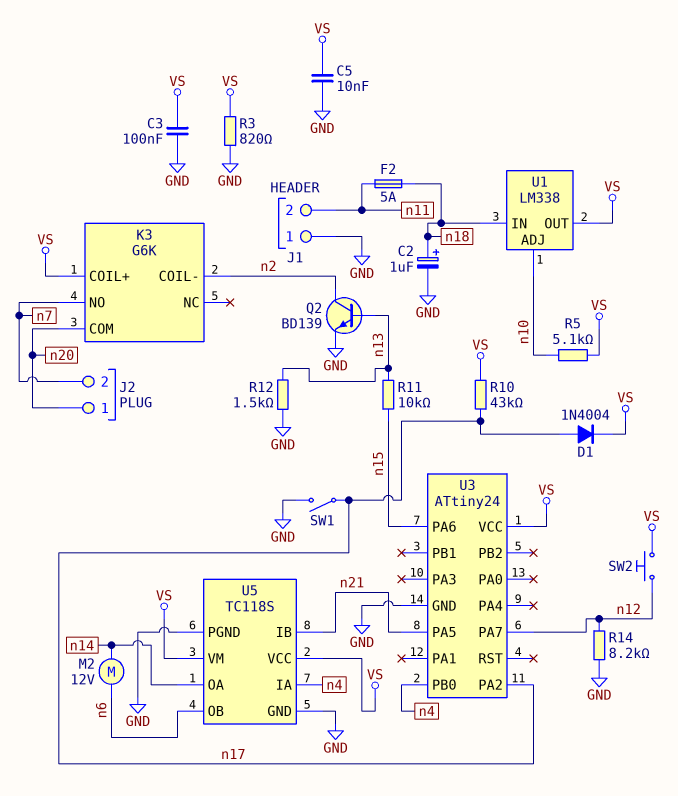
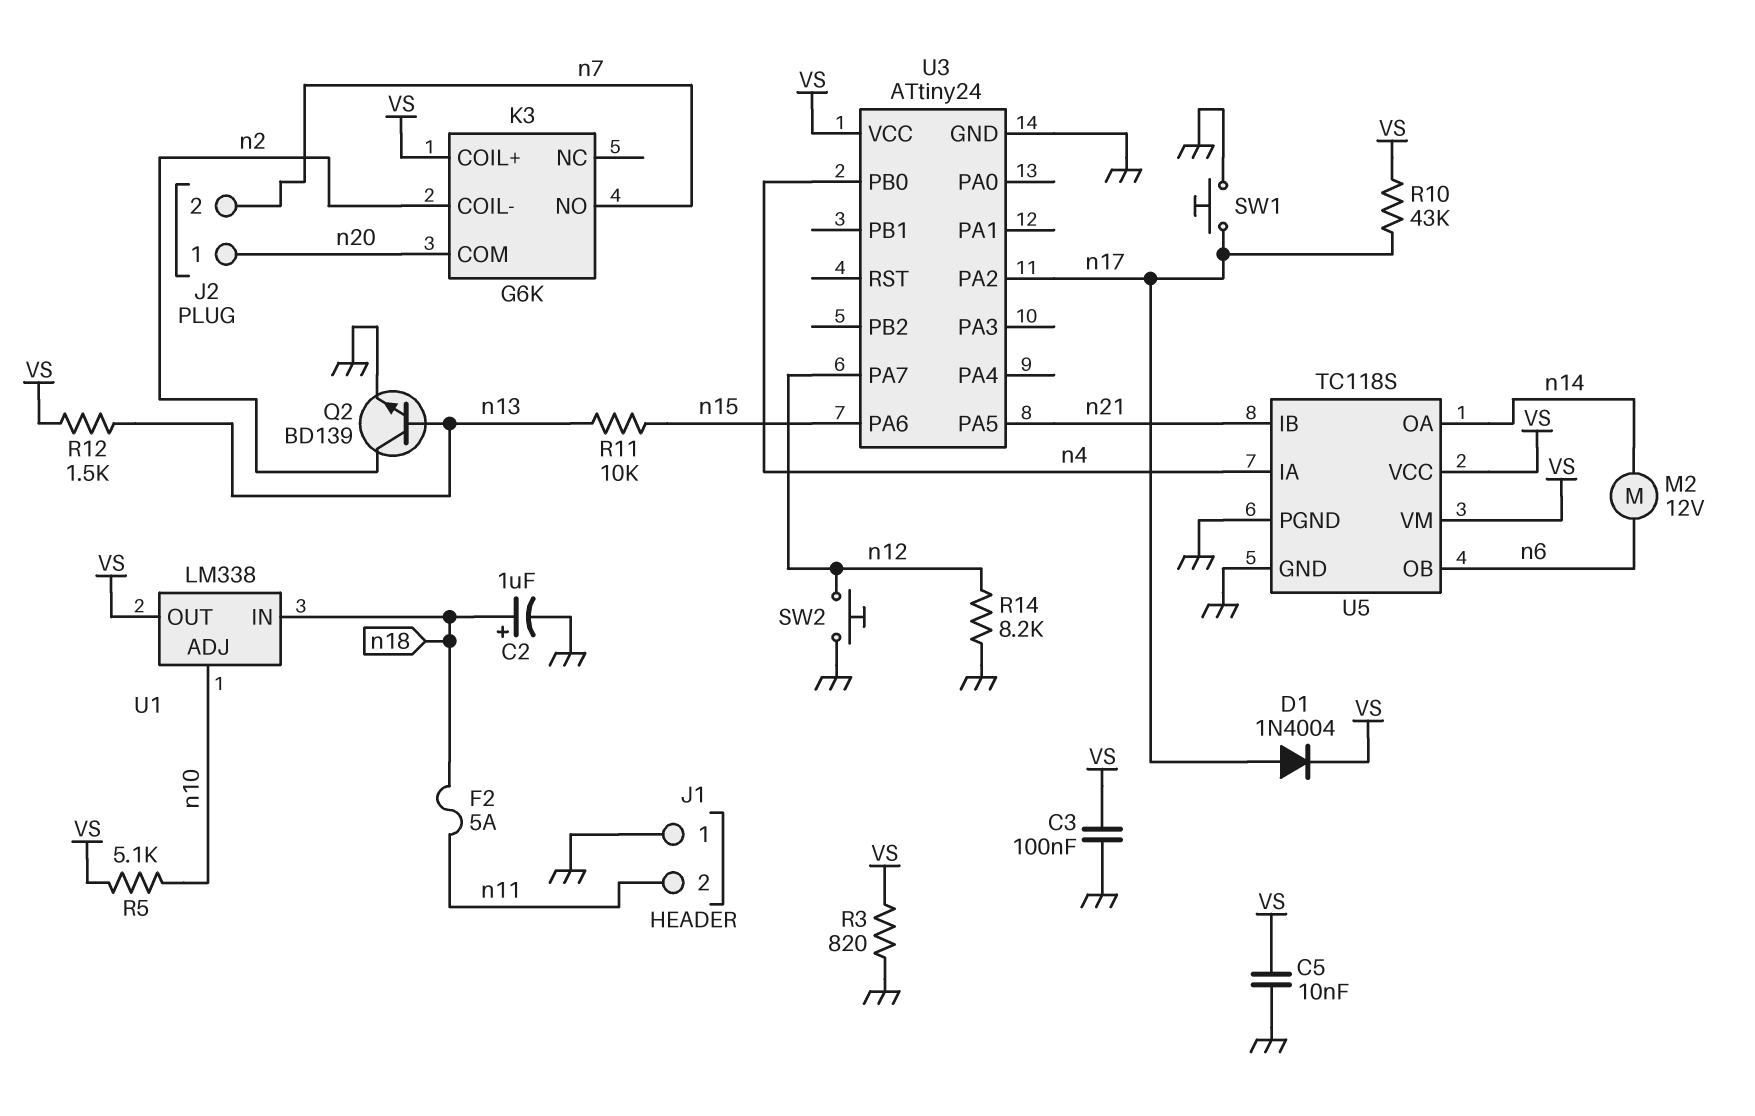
R12: 1.5k (GND, n13) -> 1.5k (VS, n13)
SW1: switch (GND, n17) -> button (GND, n17)
SW2: button (VS, n12) -> button (GND, n12)

